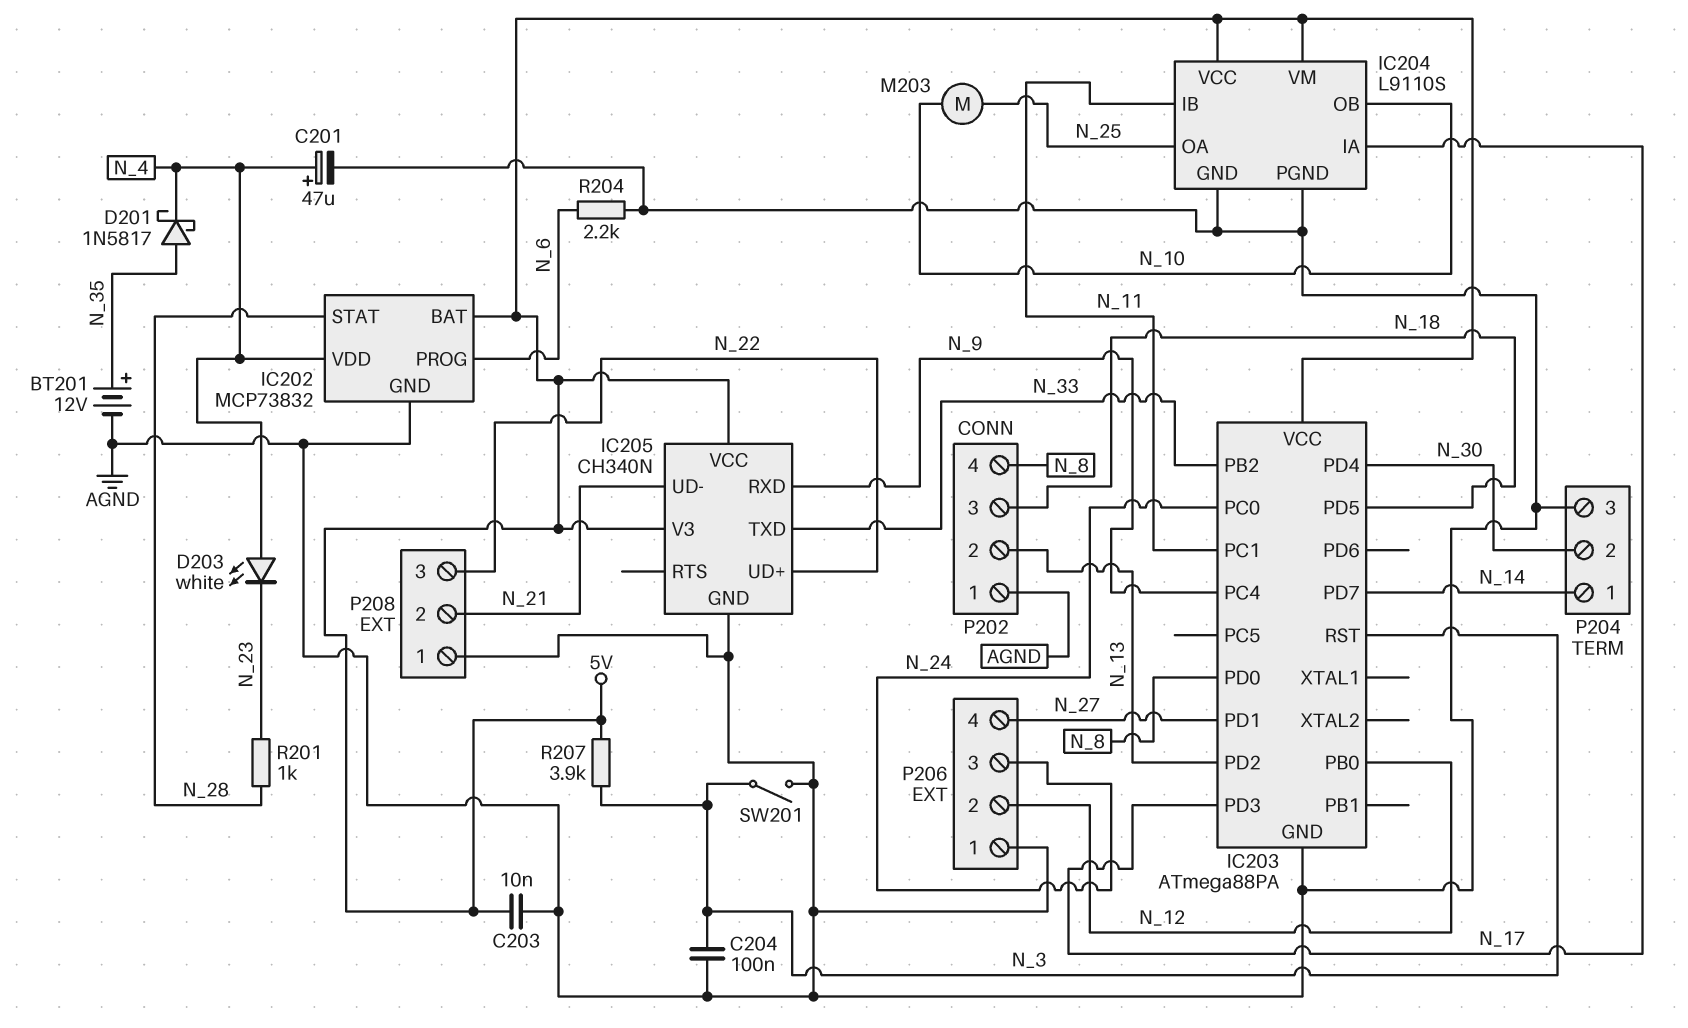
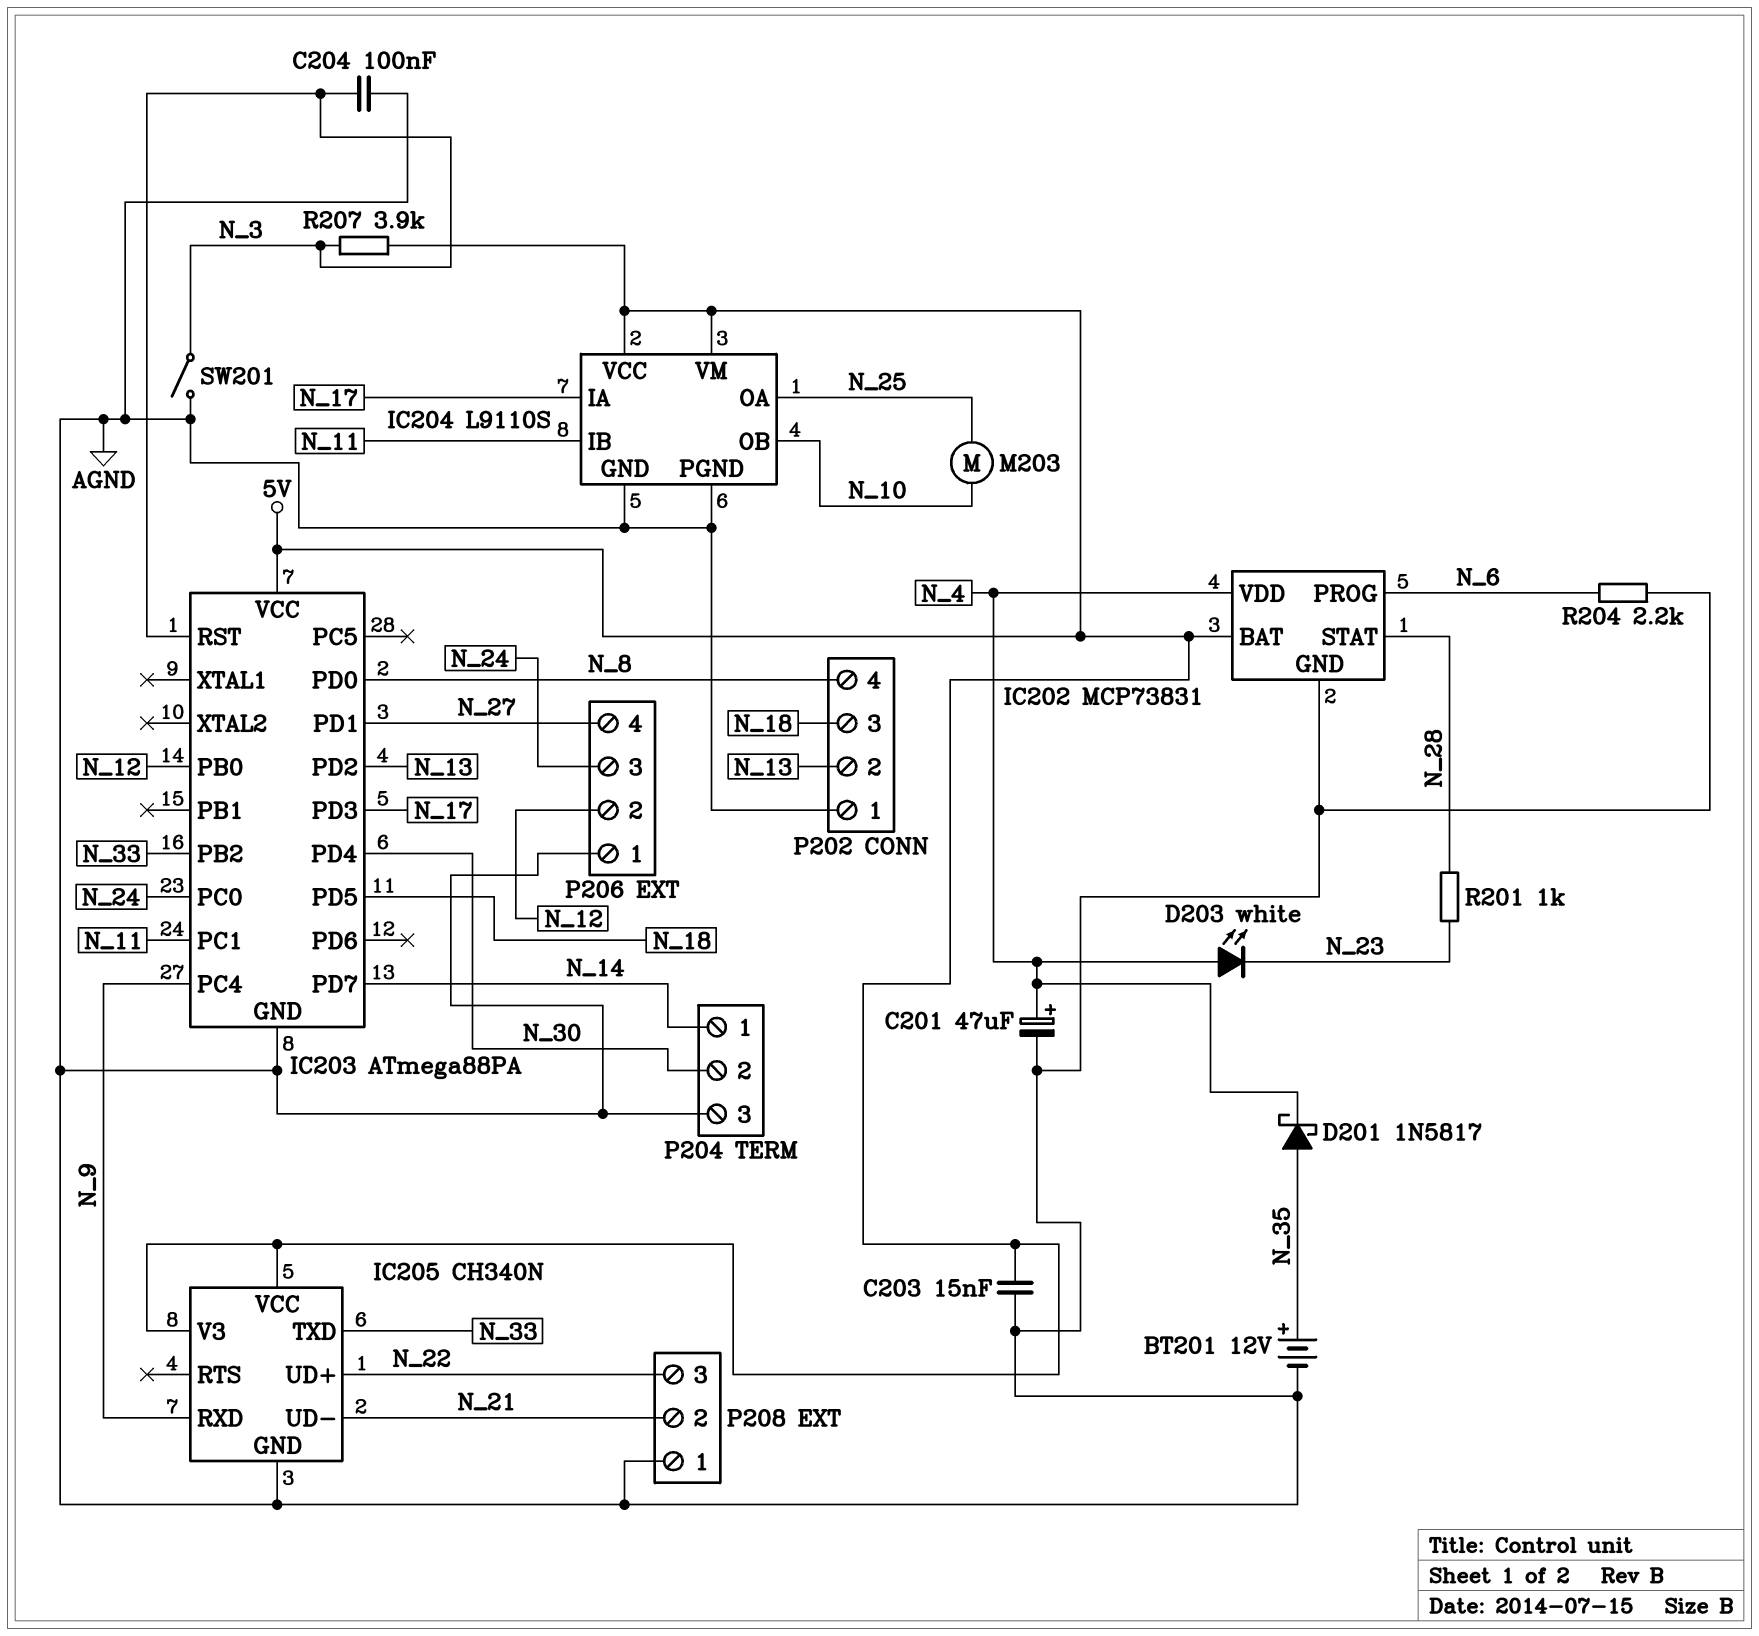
C203: 10nF (5V, AGND) -> 15nF (5V, AGND)
IC202: MCP73832 -> MCP73831

